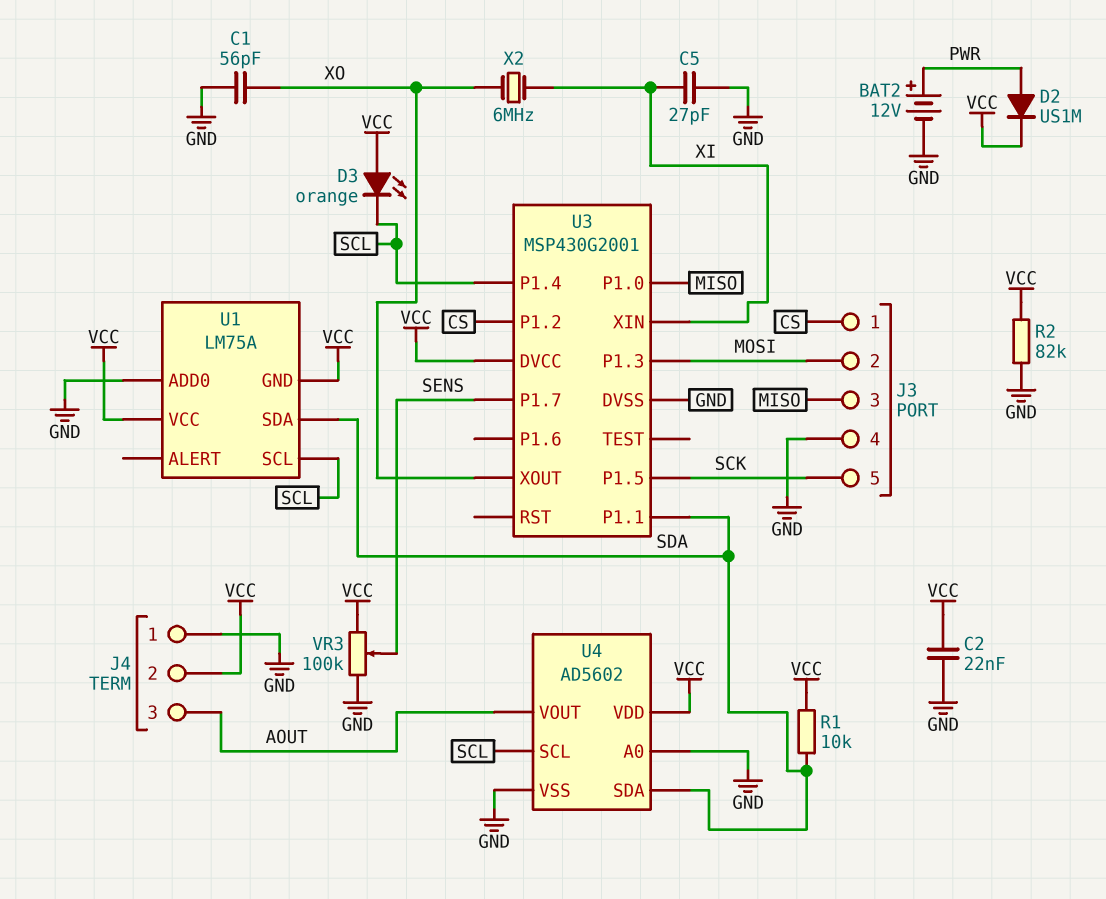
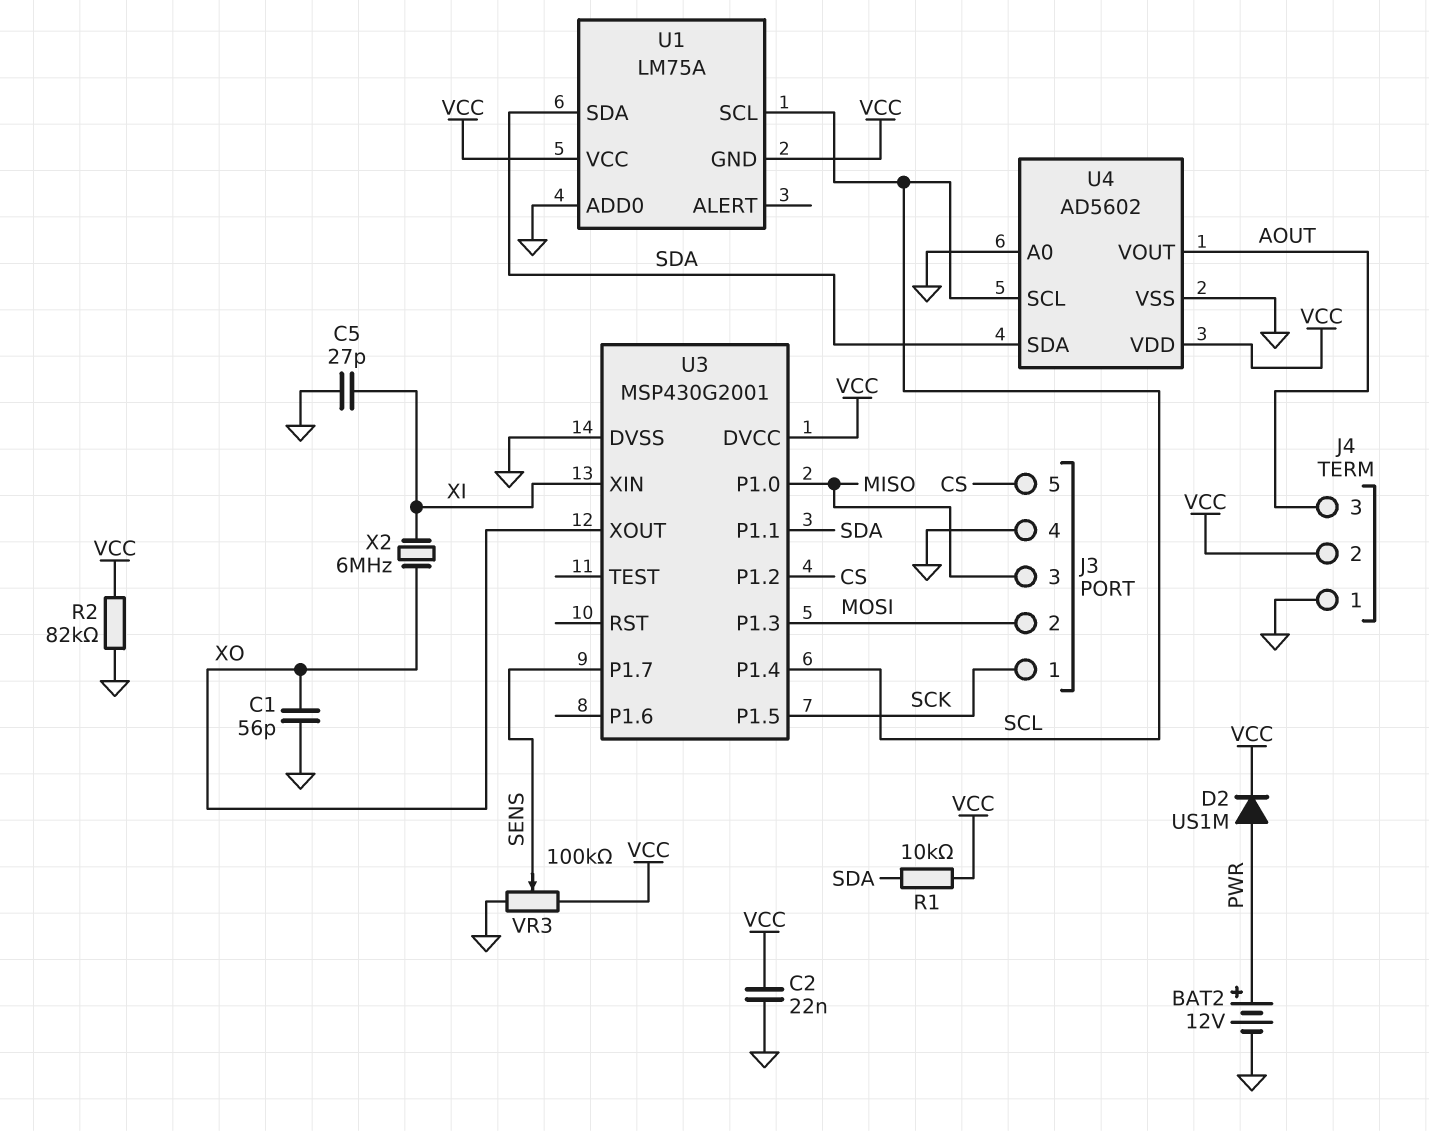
D3: LED orange (A VCC, K SCL) -> none
J3 pin 1: CS -> SCK
J3 pin 5: SCK -> CS

